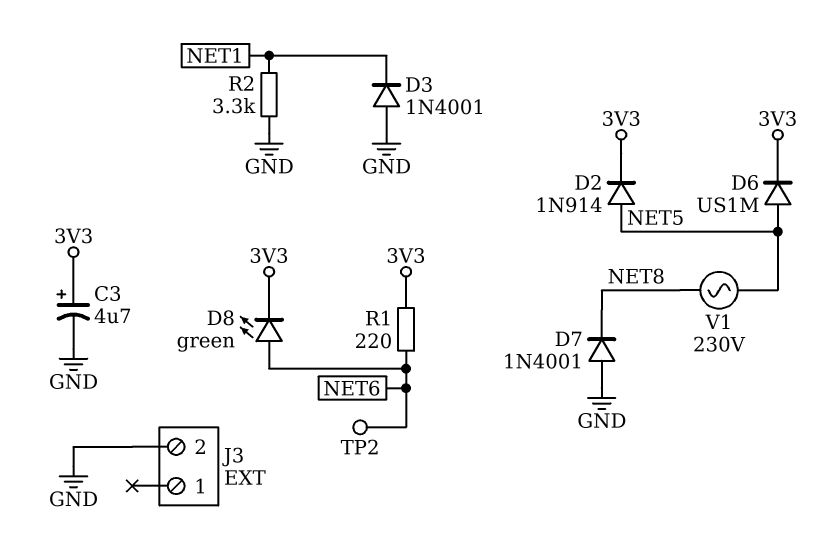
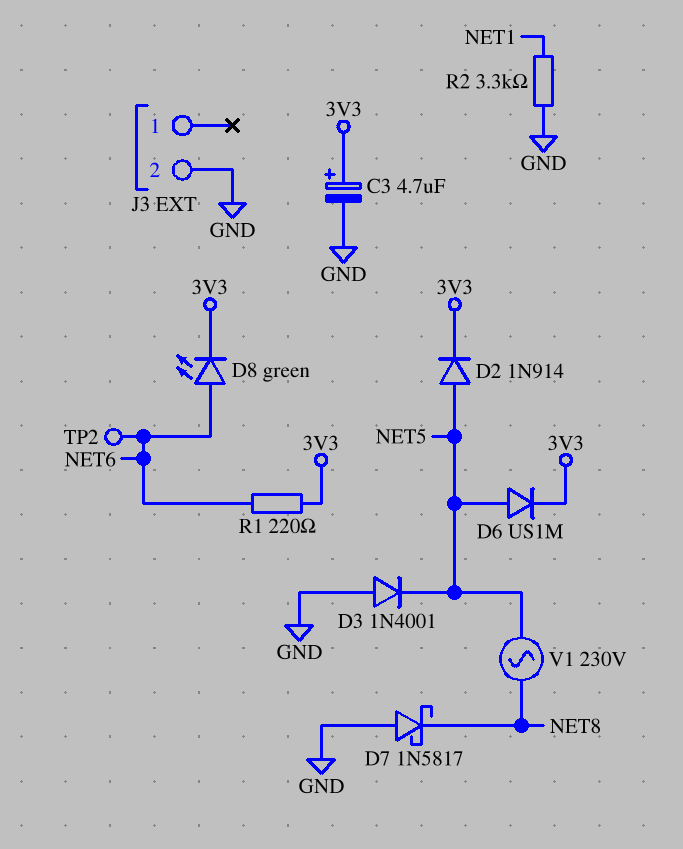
D3: diode 1N4001 (A GND, K NET1) -> diode 1N4001 (A GND, K NET5)
D7: diode 1N4001 (A GND, K NET8) -> schottky 1N5817 (A GND, K NET8)

